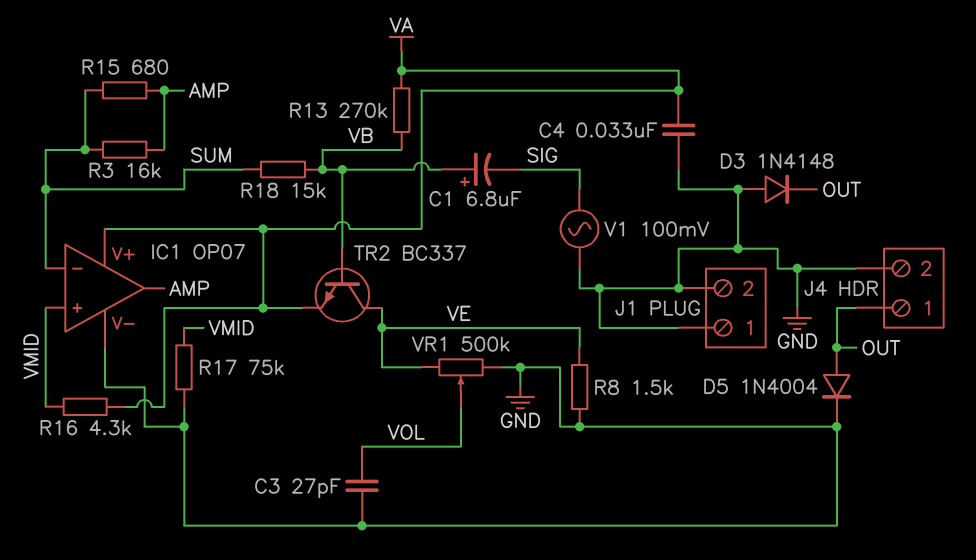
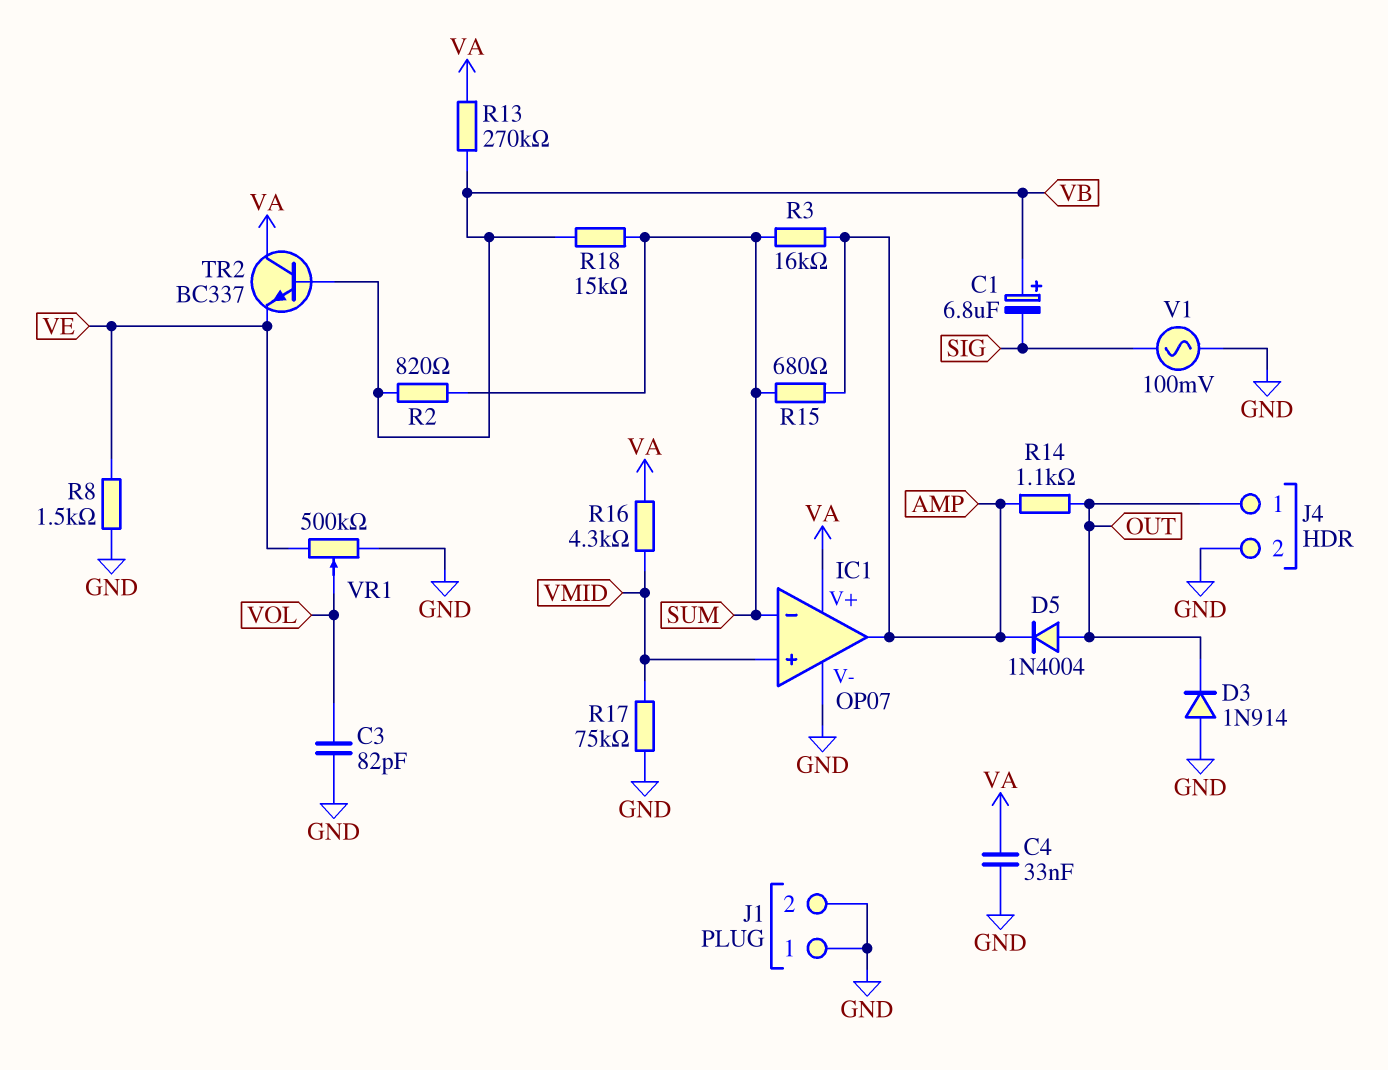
C3: 27pF (GND, VOL) -> 82pF (GND, VOL)
D3: diode 1N4148 (A GND, K OUT) -> diode 1N914 (A GND, K OUT)
D5: diode 1N4004 (A OUT, K GND) -> diode 1N4004 (A OUT, K AMP)
R2: none -> 820 (SUM, VB)
R14: none -> 1.1k (AMP, OUT)
TR2: NPN BC337 (B VB, C VE, E VA) -> NPN BC337 (B VB, C VA, E VE)

